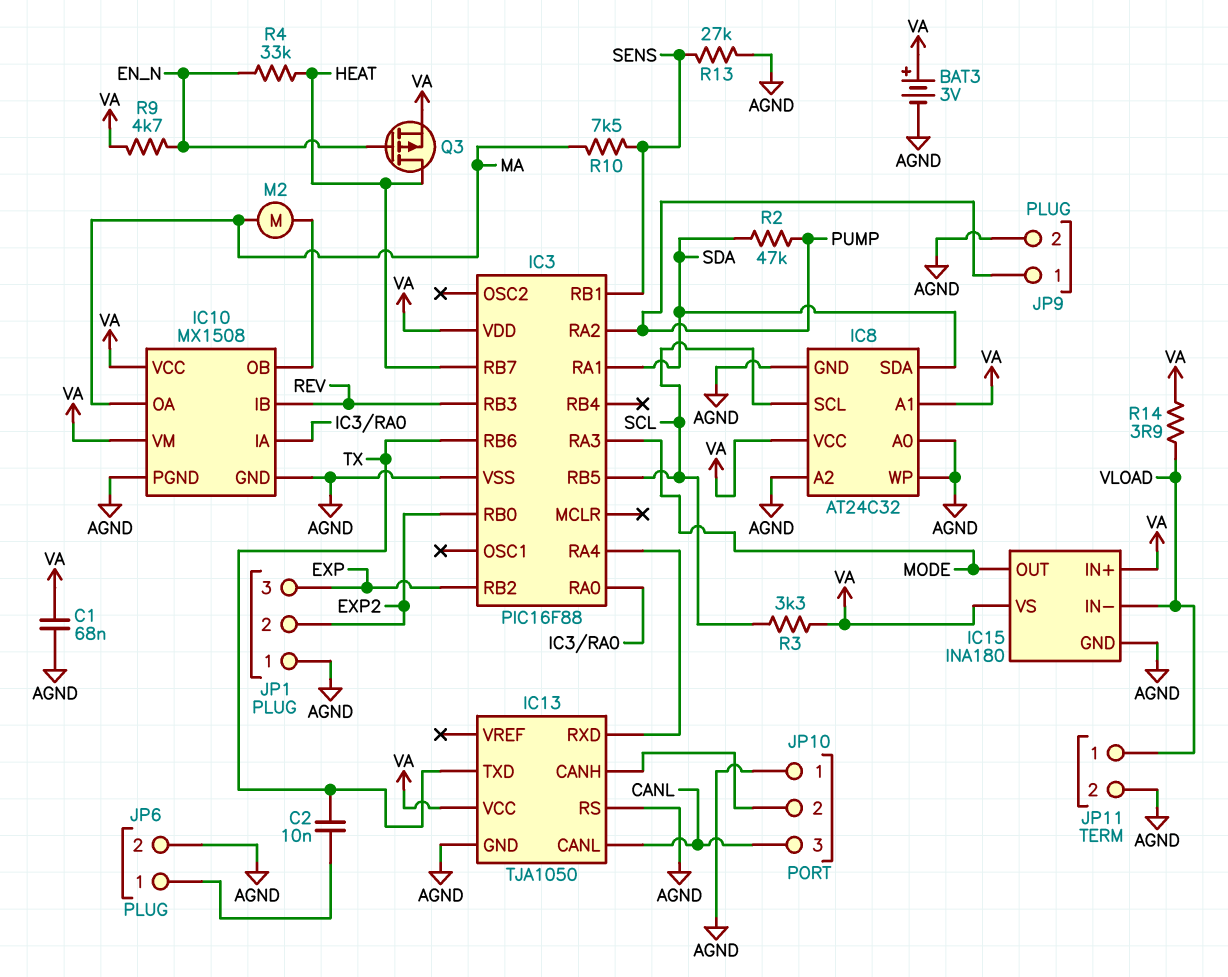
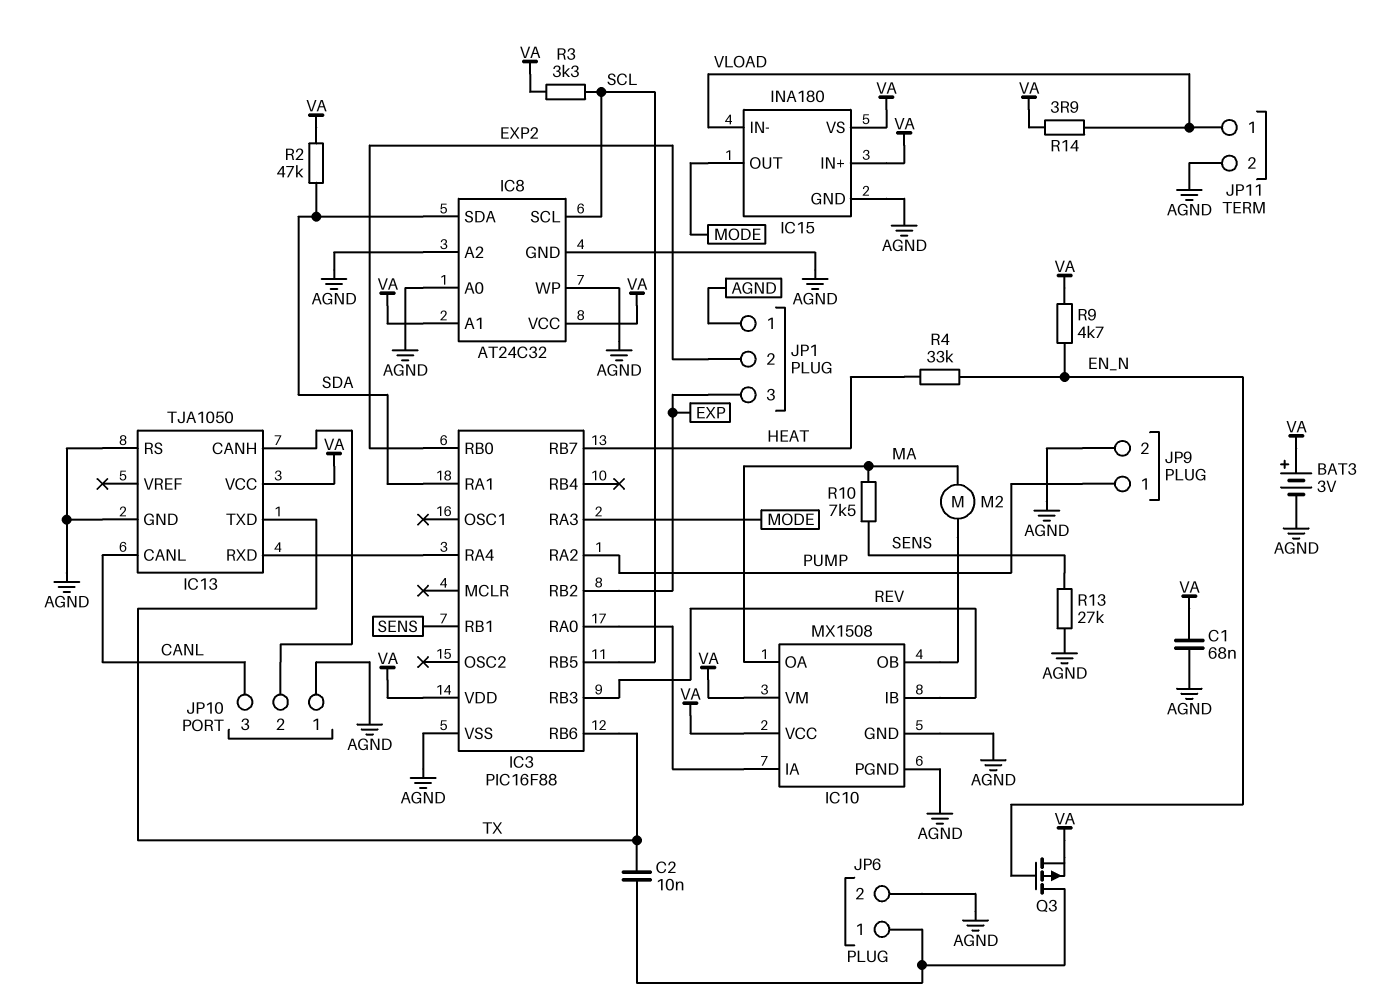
Q3: PMOS (G EN_N, D HEAT, S VA) -> PMOS (G EN_N, D JP6/1, S VA)
R2: 47k (PUMP, SDA) -> 47k (SDA, VA)

